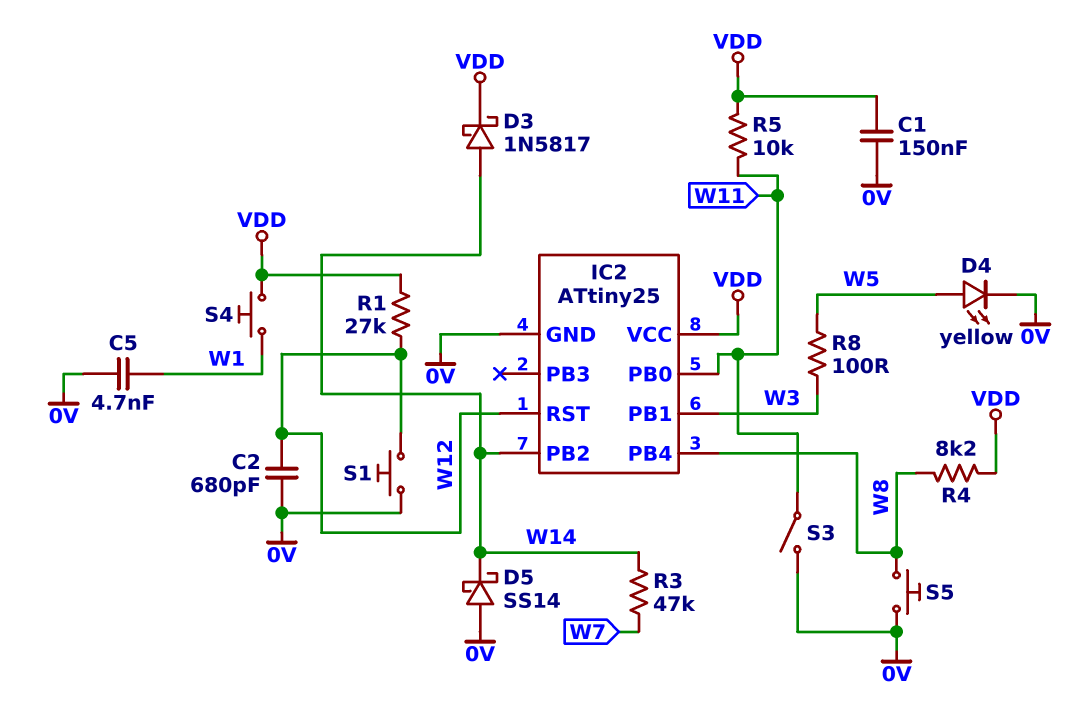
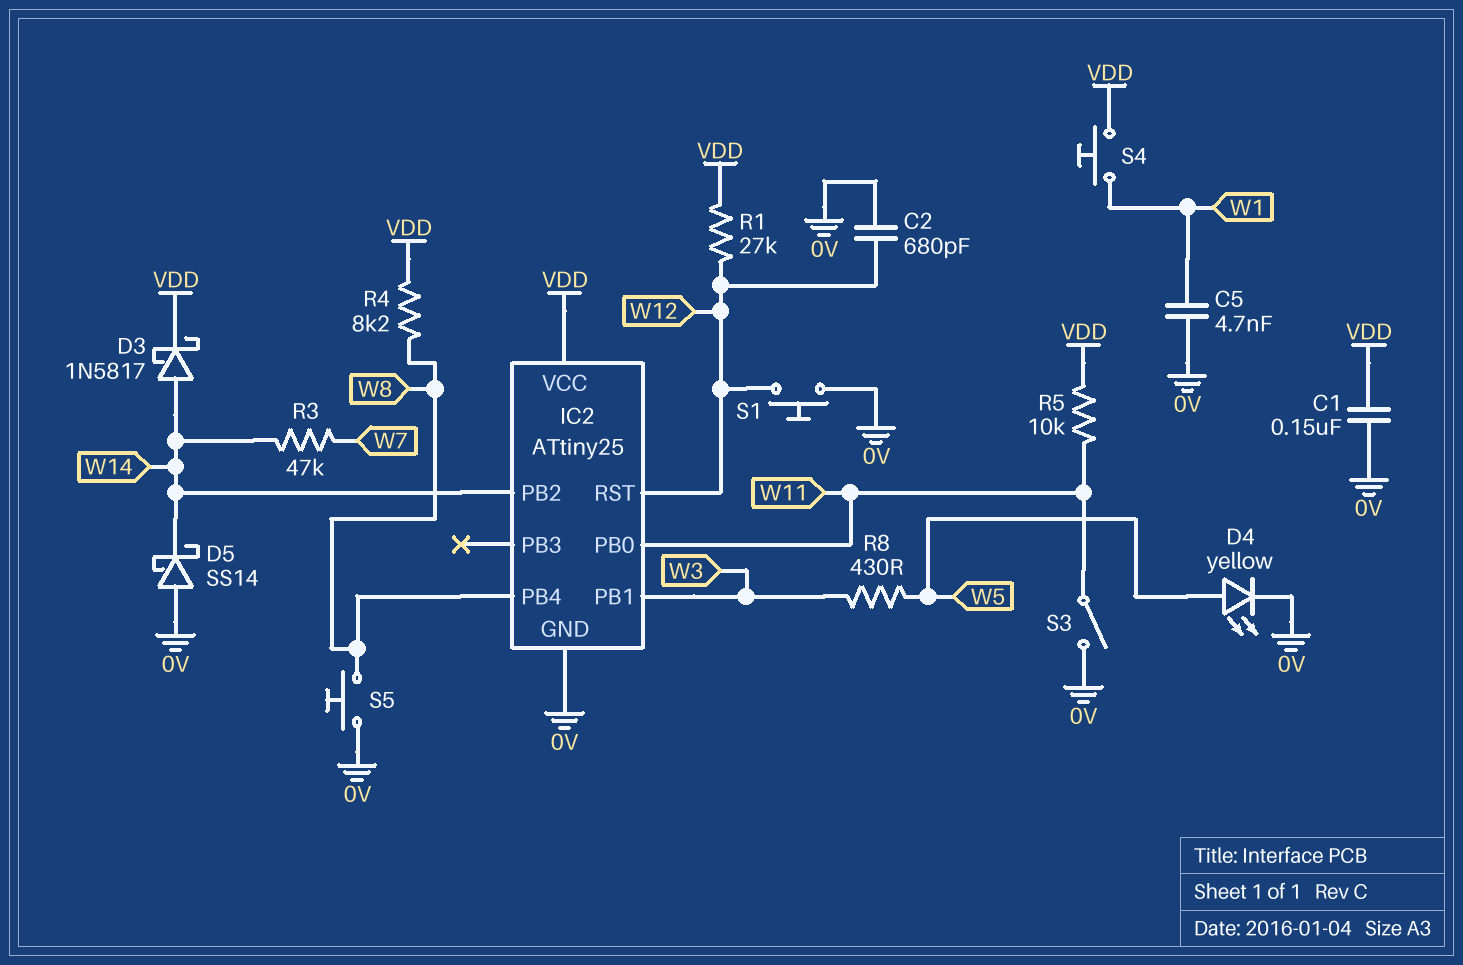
R8: 100 (W3, W5) -> 430 (W3, W5)

